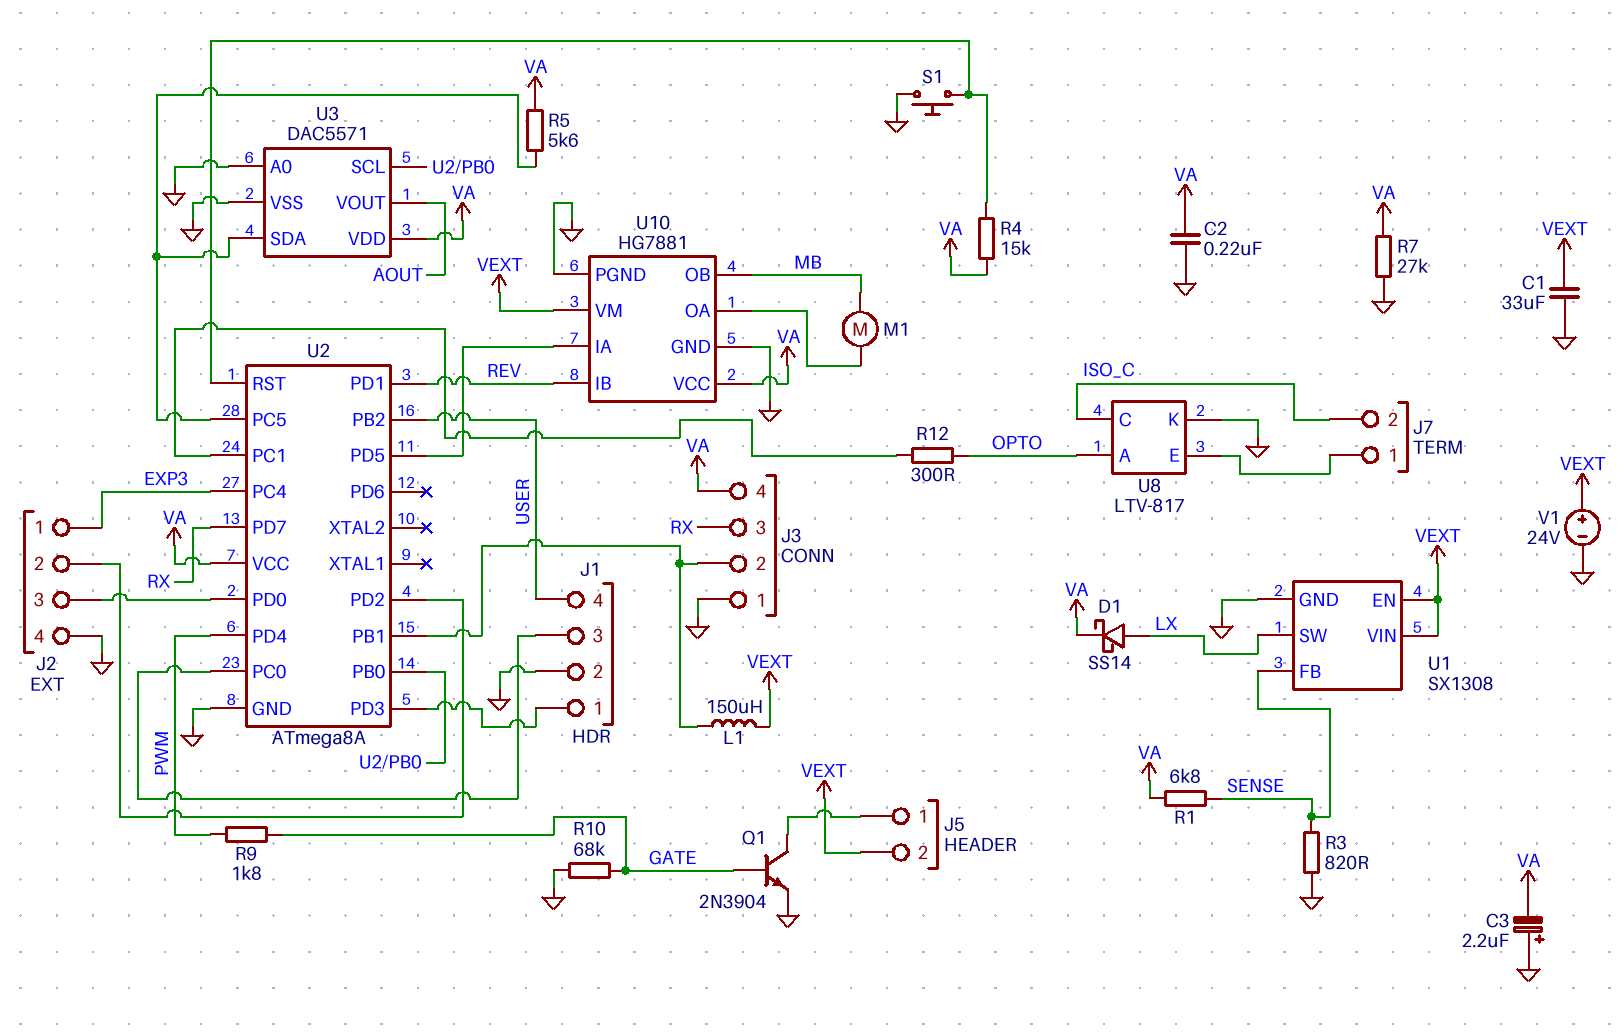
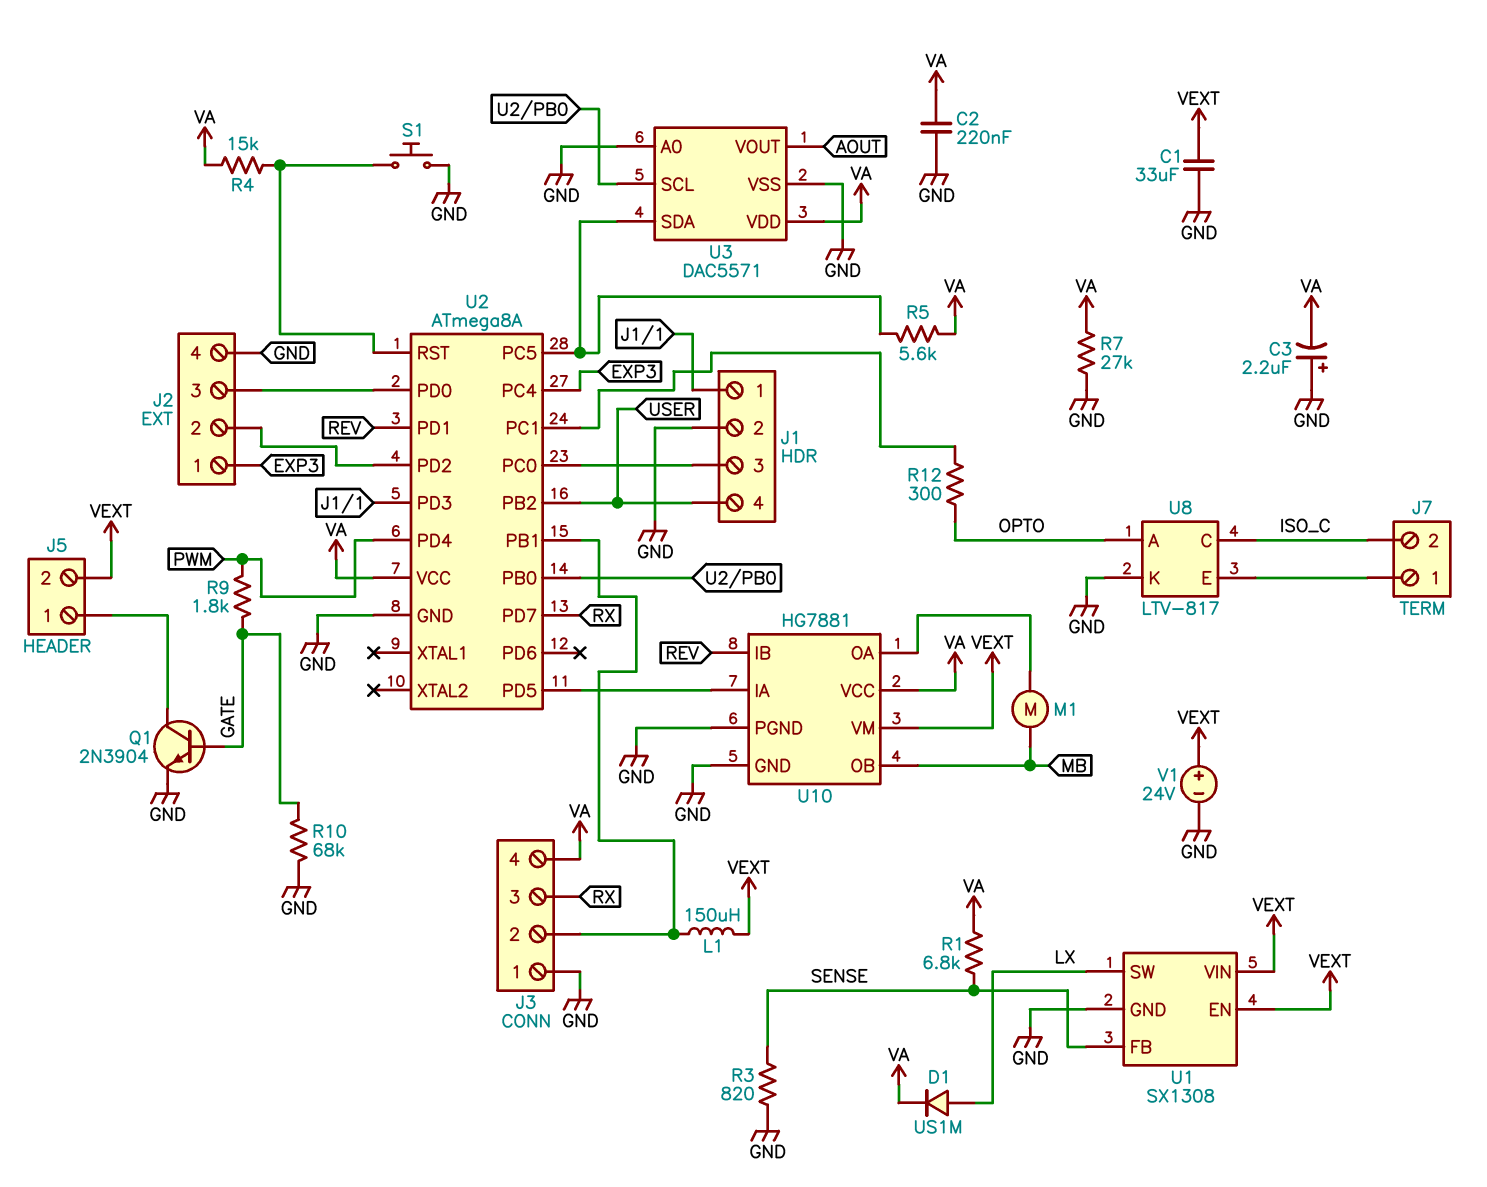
D1: schottky SS14 (A LX, K VA) -> diode US1M (A LX, K VA)

